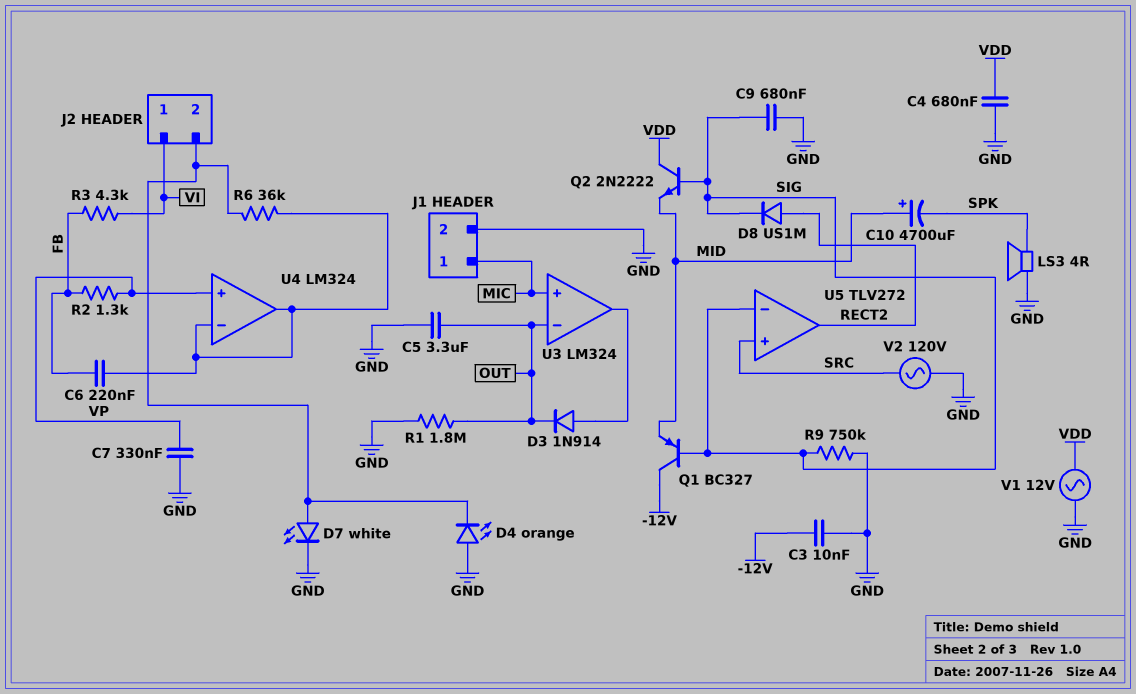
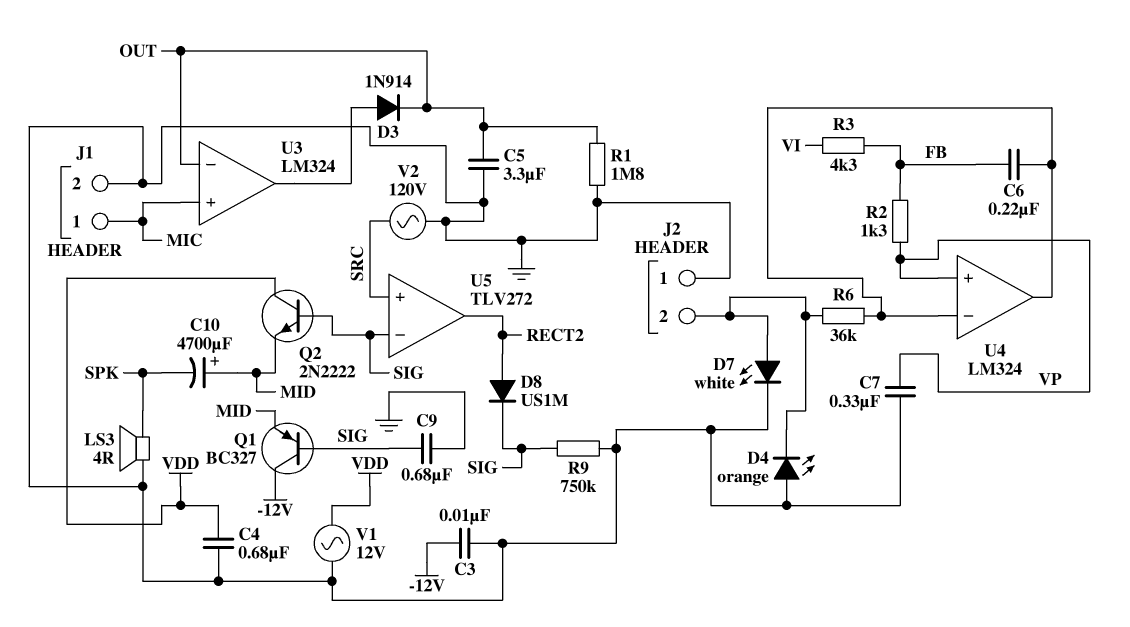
J2 pin 1: VI -> GND

